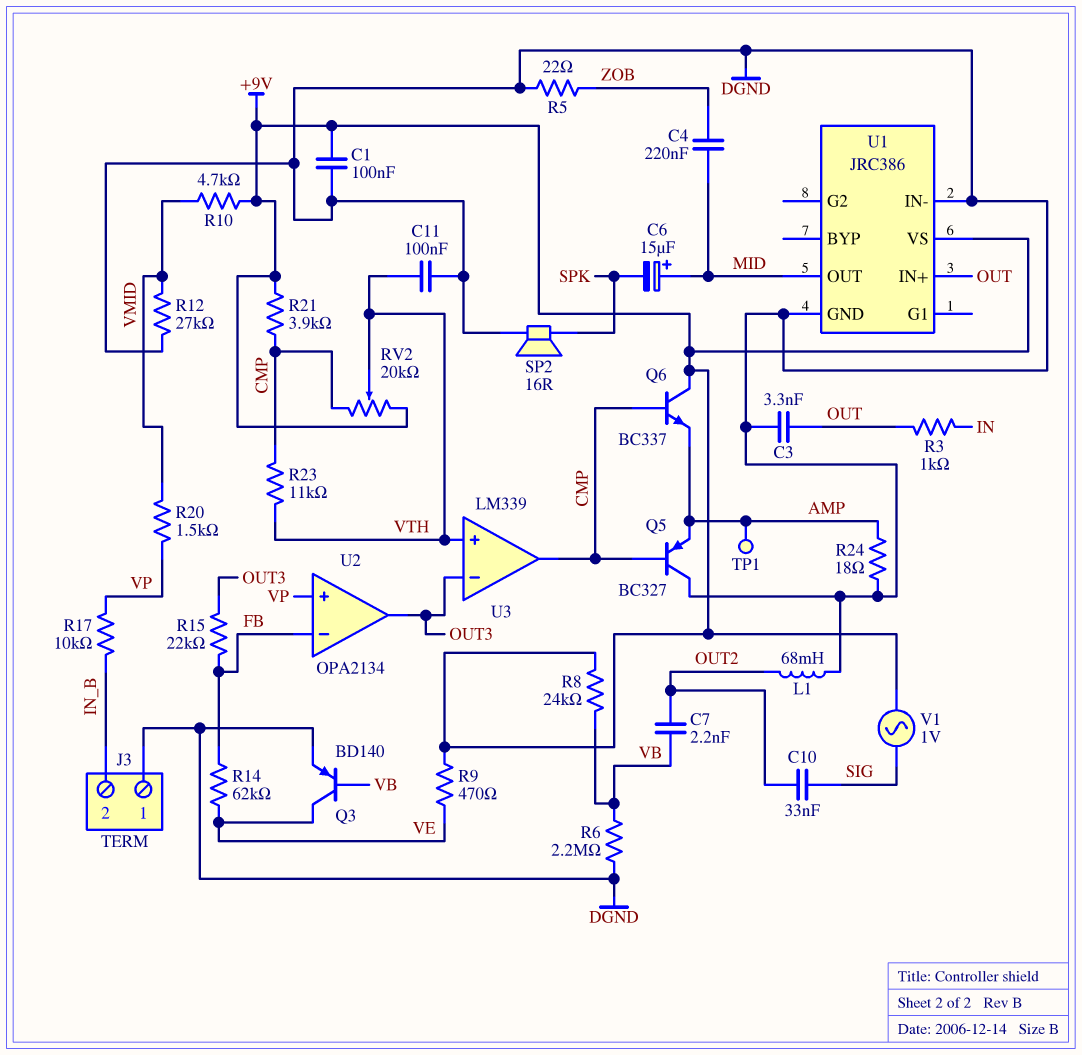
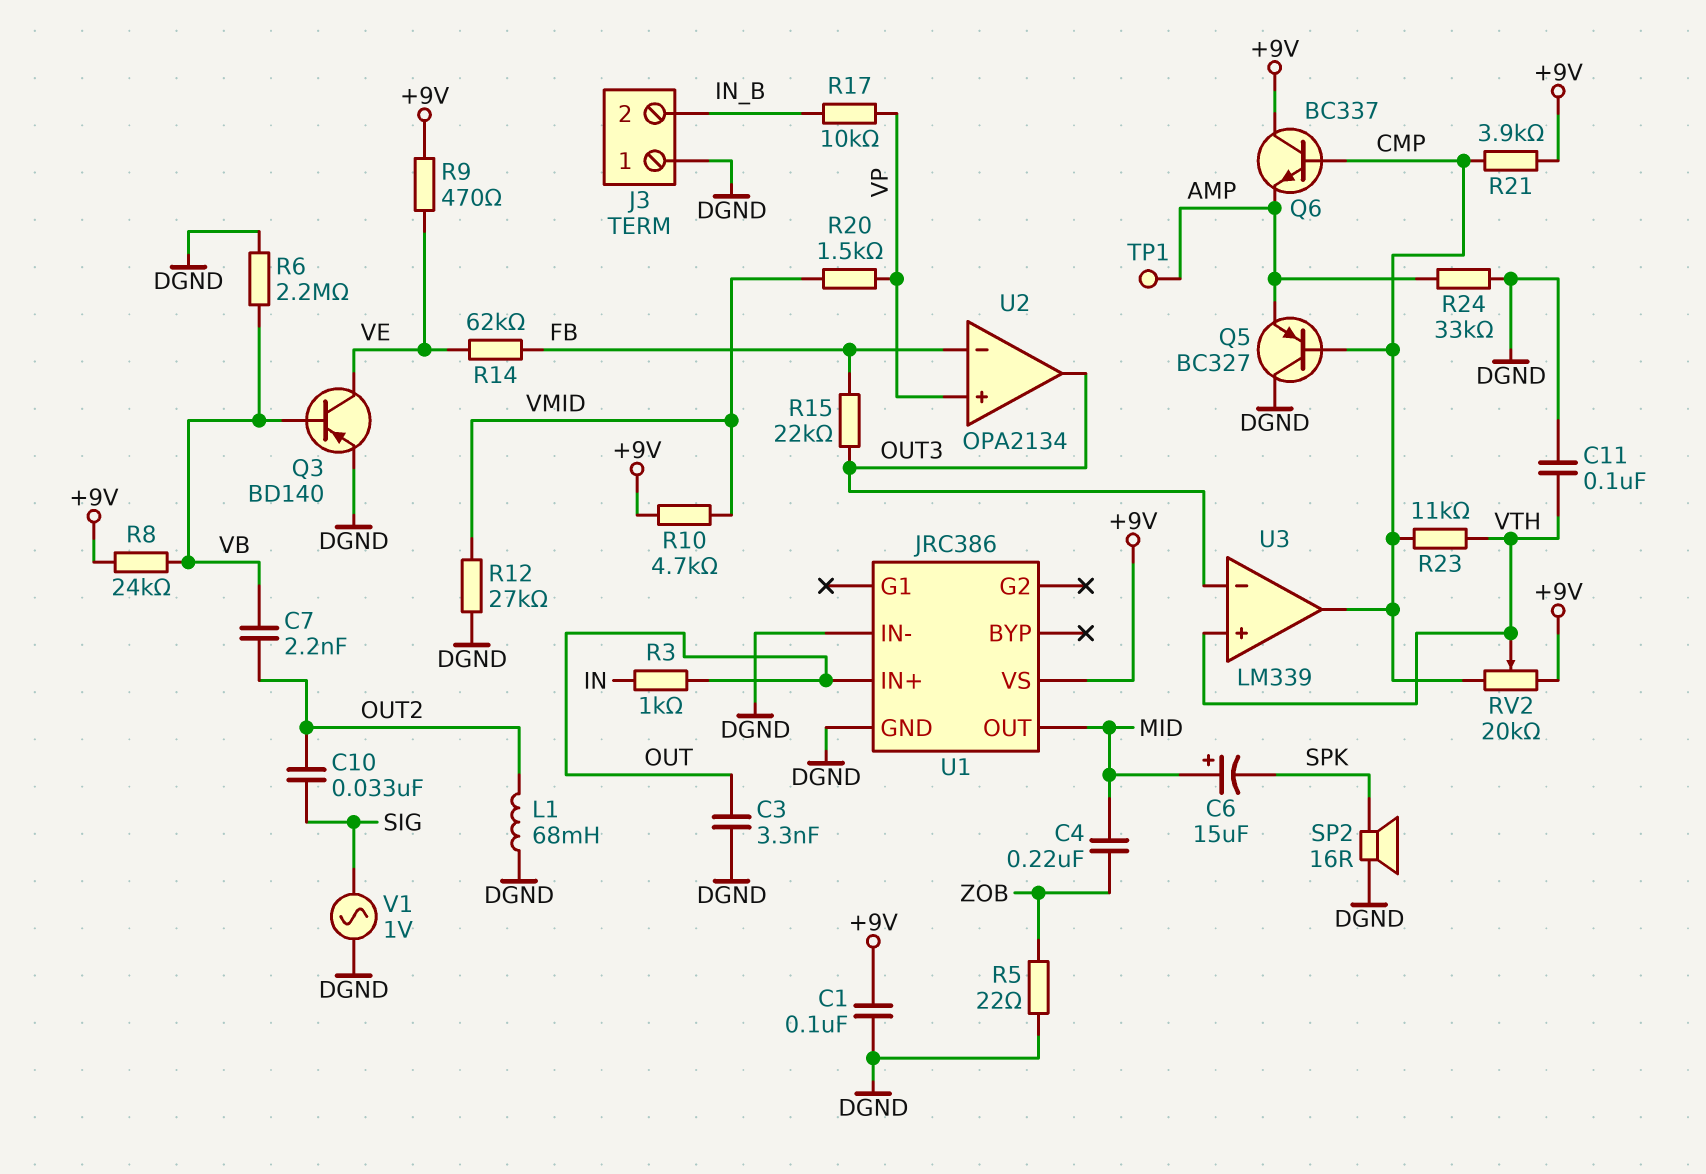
R24: 18 (AMP, DGND) -> 33k (AMP, DGND)
V1: AC 1V (+9V, SIG) -> AC 1V (DGND, SIG)

